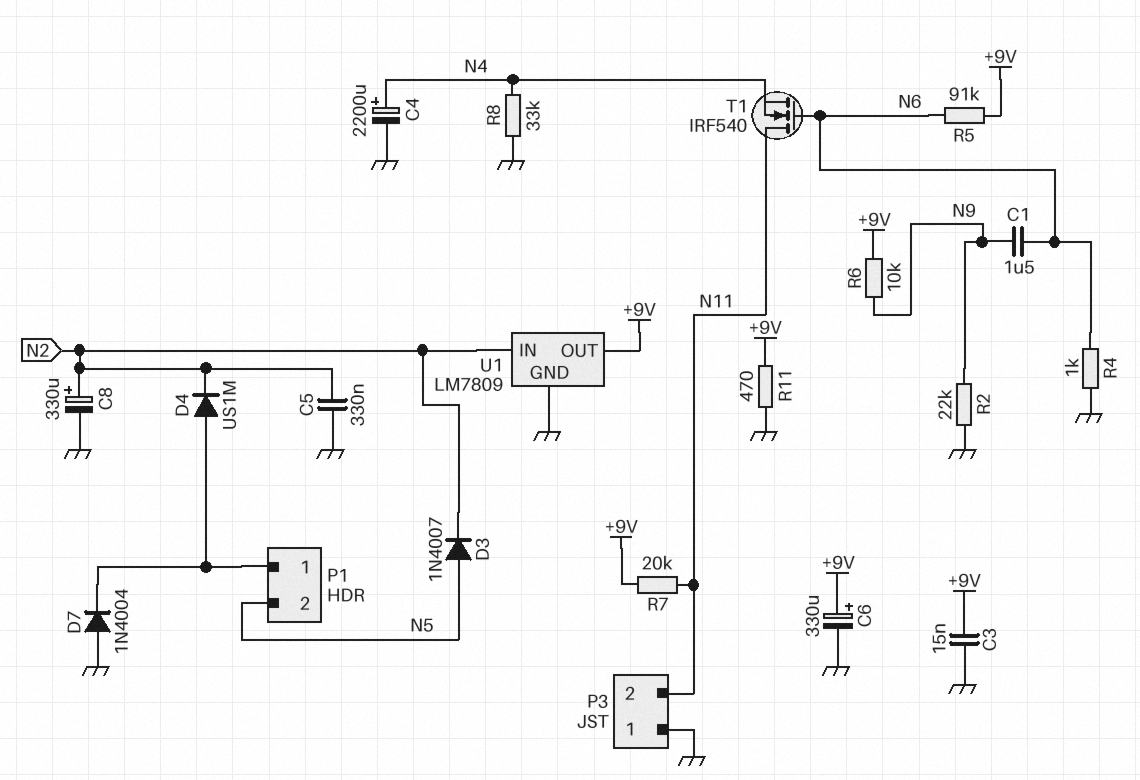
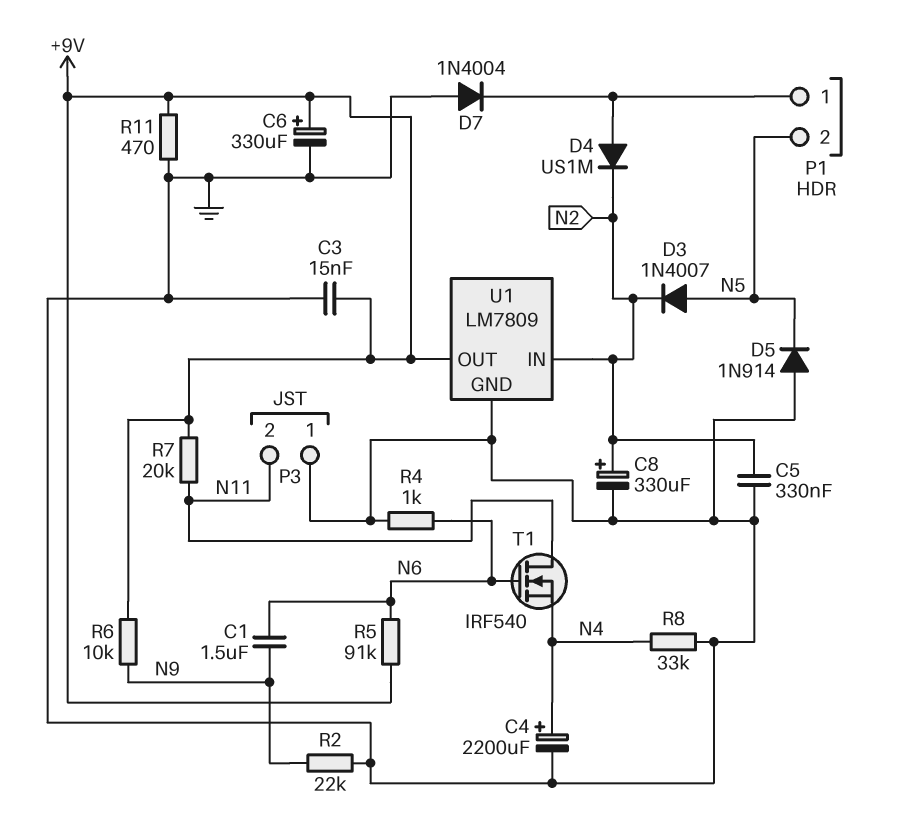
D5: none -> diode 1N914 (A GND, K N5)

